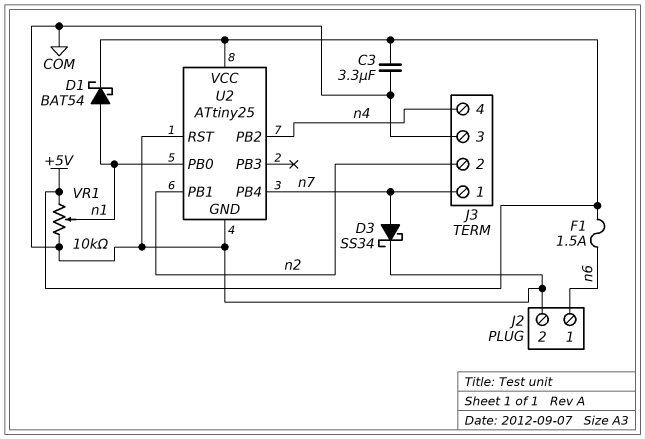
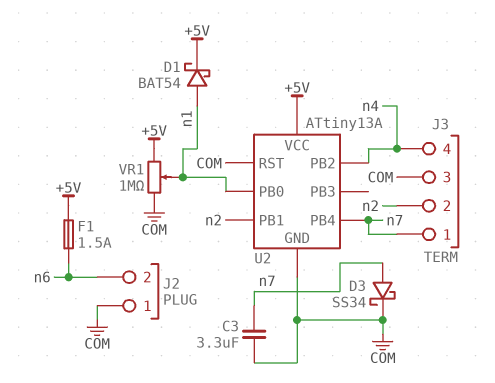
C3: 3.3uF (+5V, COM) -> 3.3uF (COM, n7)
J2 pin 1: n6 -> COM
J2 pin 2: COM -> n6
U2: ATtiny25 -> ATtiny13A
VR1: 10k (+5V, COM, wiper n1) -> 1M (+5V, COM, wiper n1)

